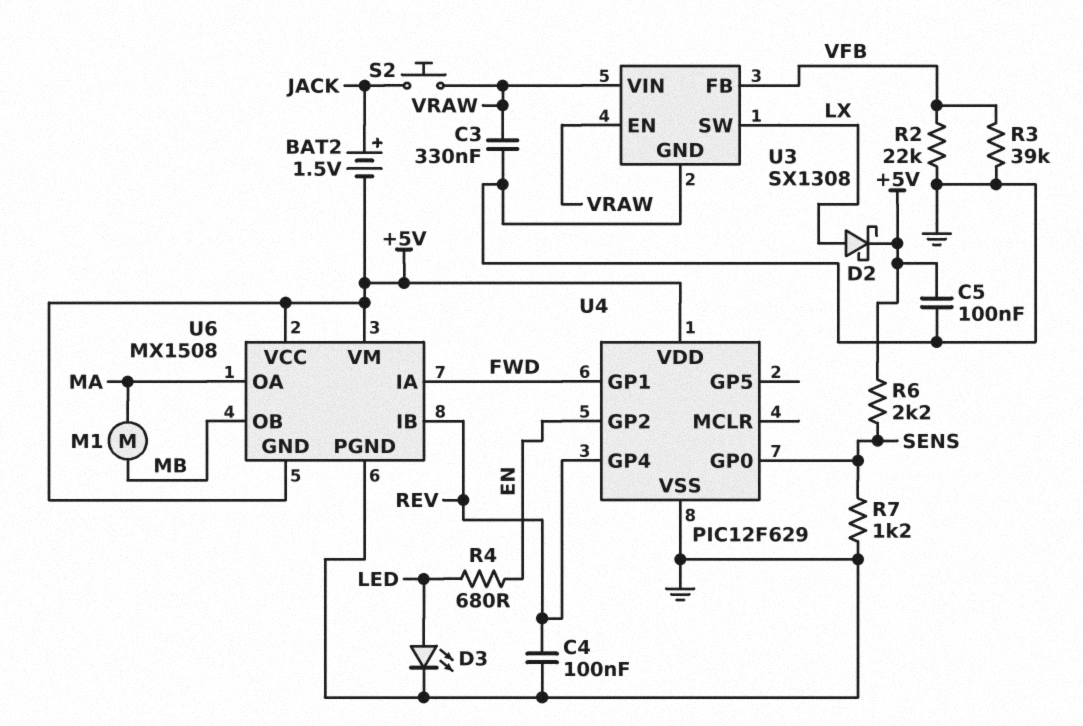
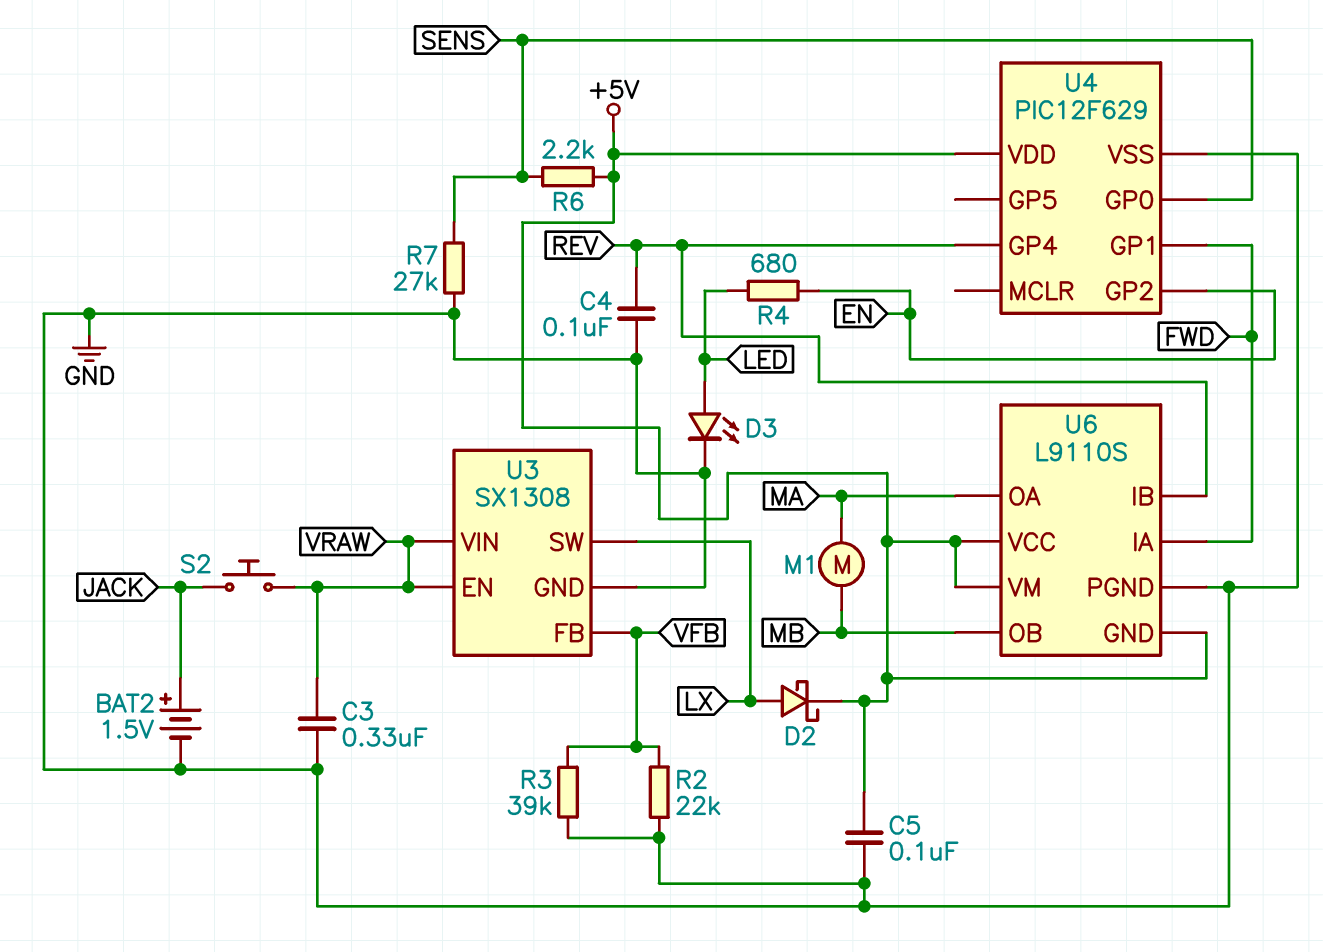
BAT2: 1.5V (plus JACK, minus +5V) -> 1.5V (plus JACK, minus GND)
R7: 1.2k (GND, SENS) -> 27k (GND, SENS)
U6: MX1508 -> L9110S

